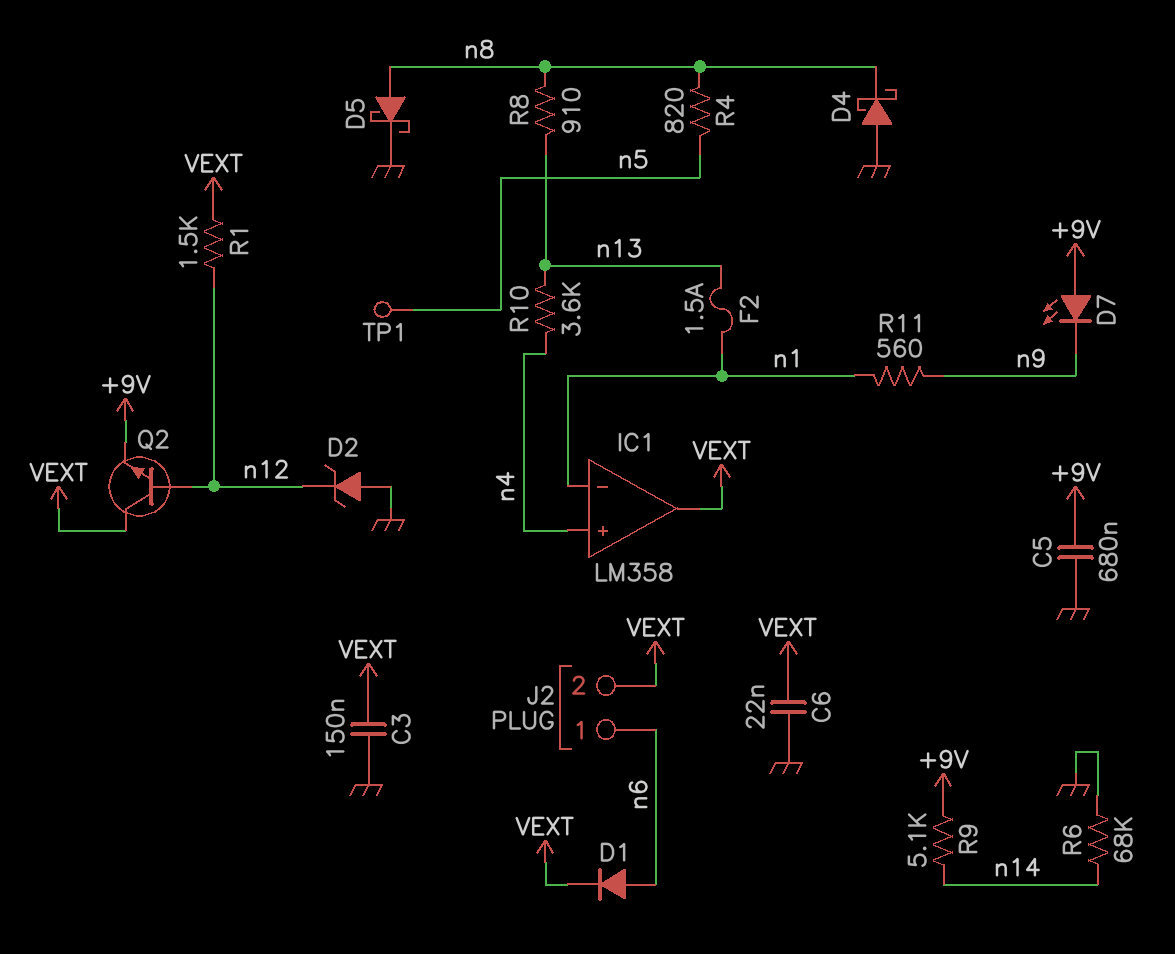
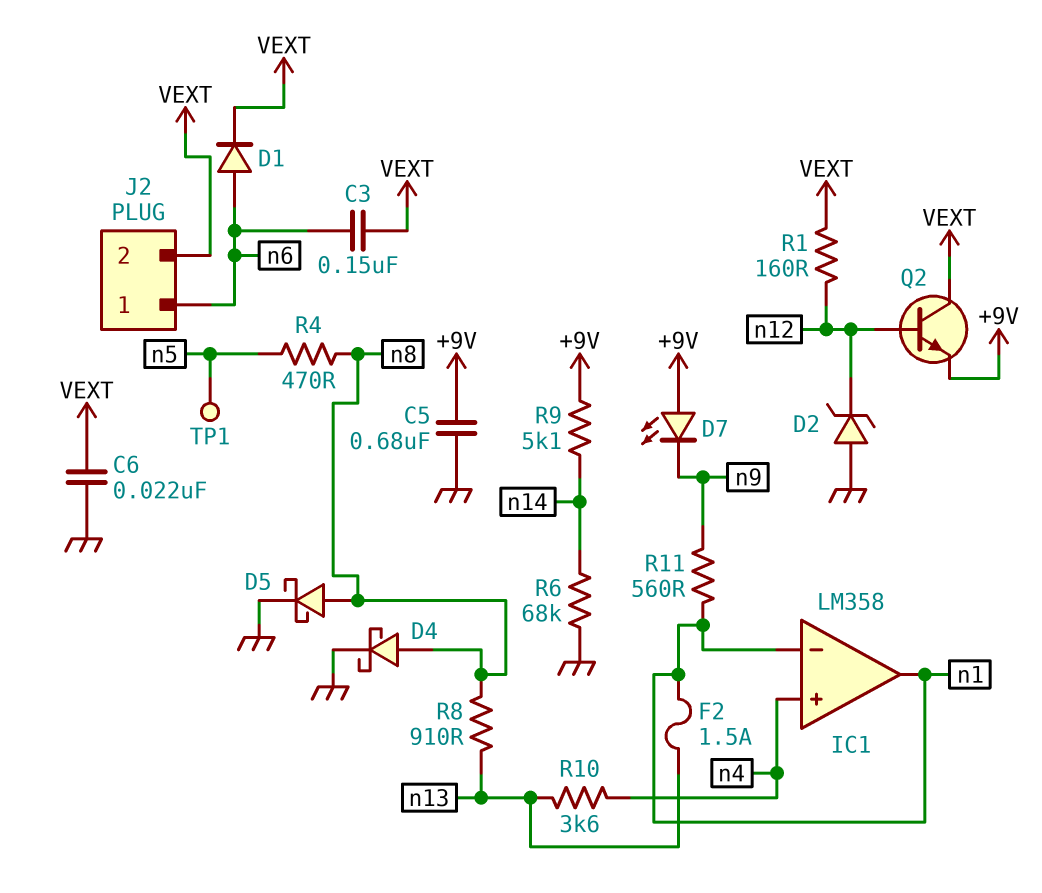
C3: 150nF (GND, VEXT) -> 150nF (VEXT, n6)
D4: schottky (A GND, K n8) -> schottky (A n8, K GND)
IC1 pin out: VEXT -> n1
R1: 1.5k (VEXT, n12) -> 160 (VEXT, n12)
R4: 820 (n5, n8) -> 470 (n5, n8)

